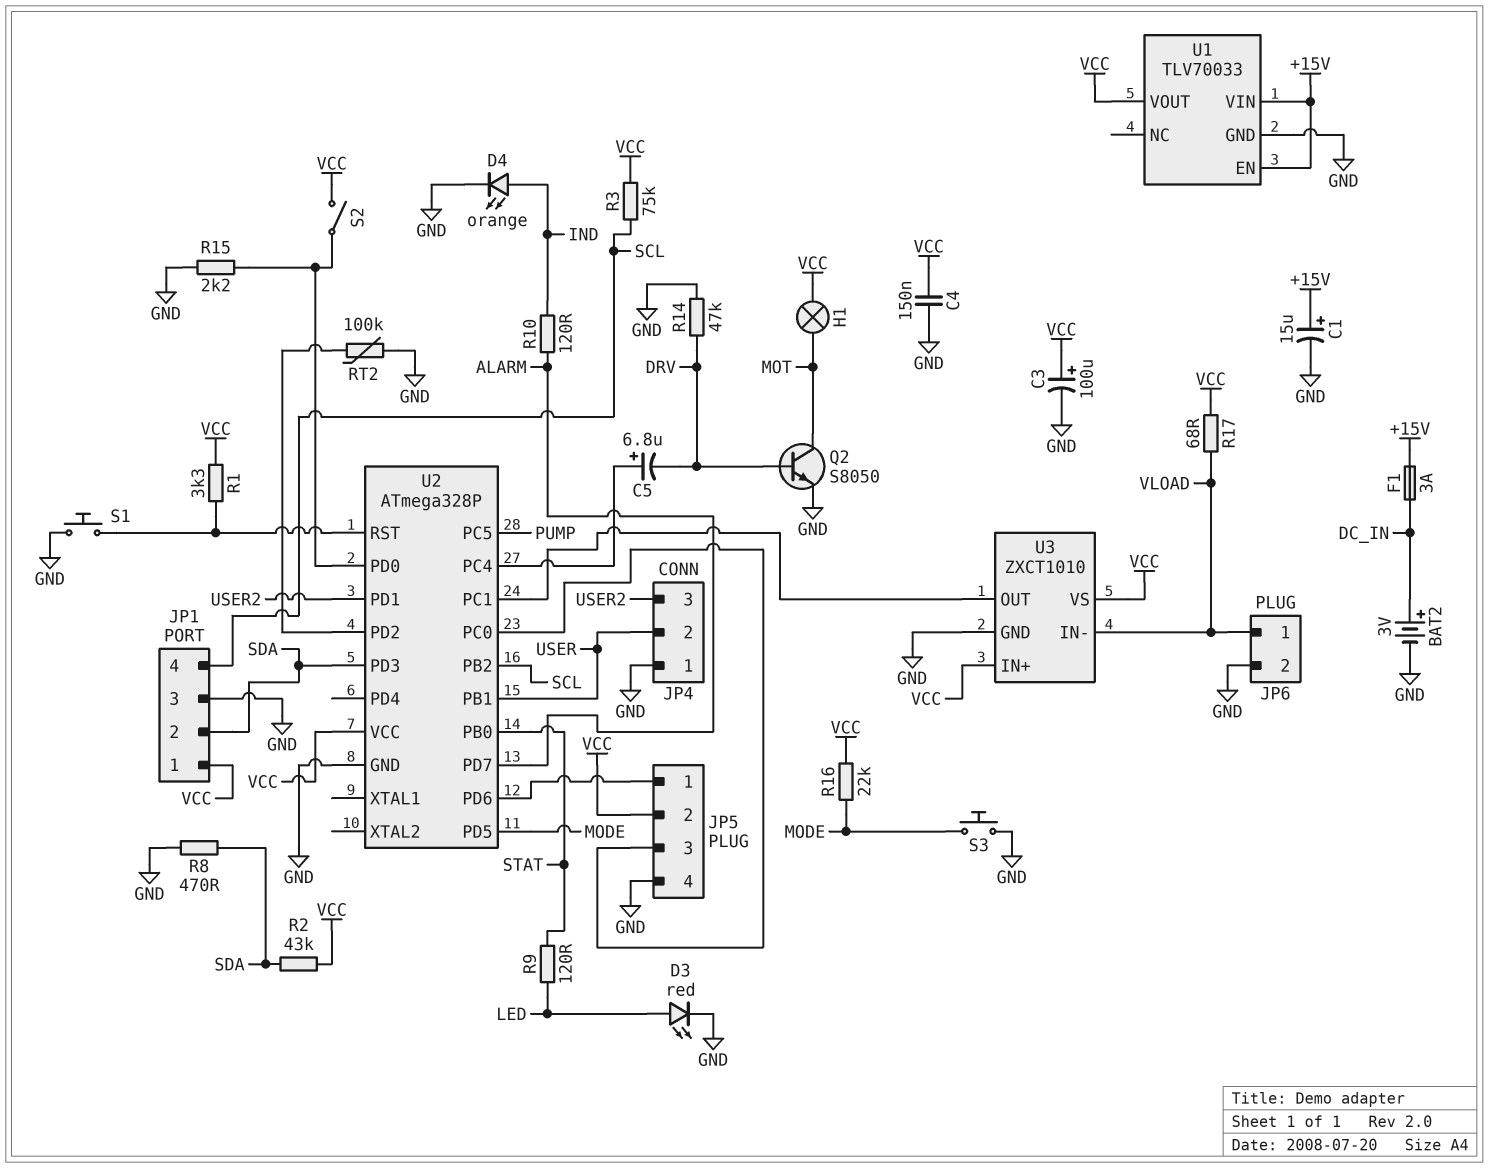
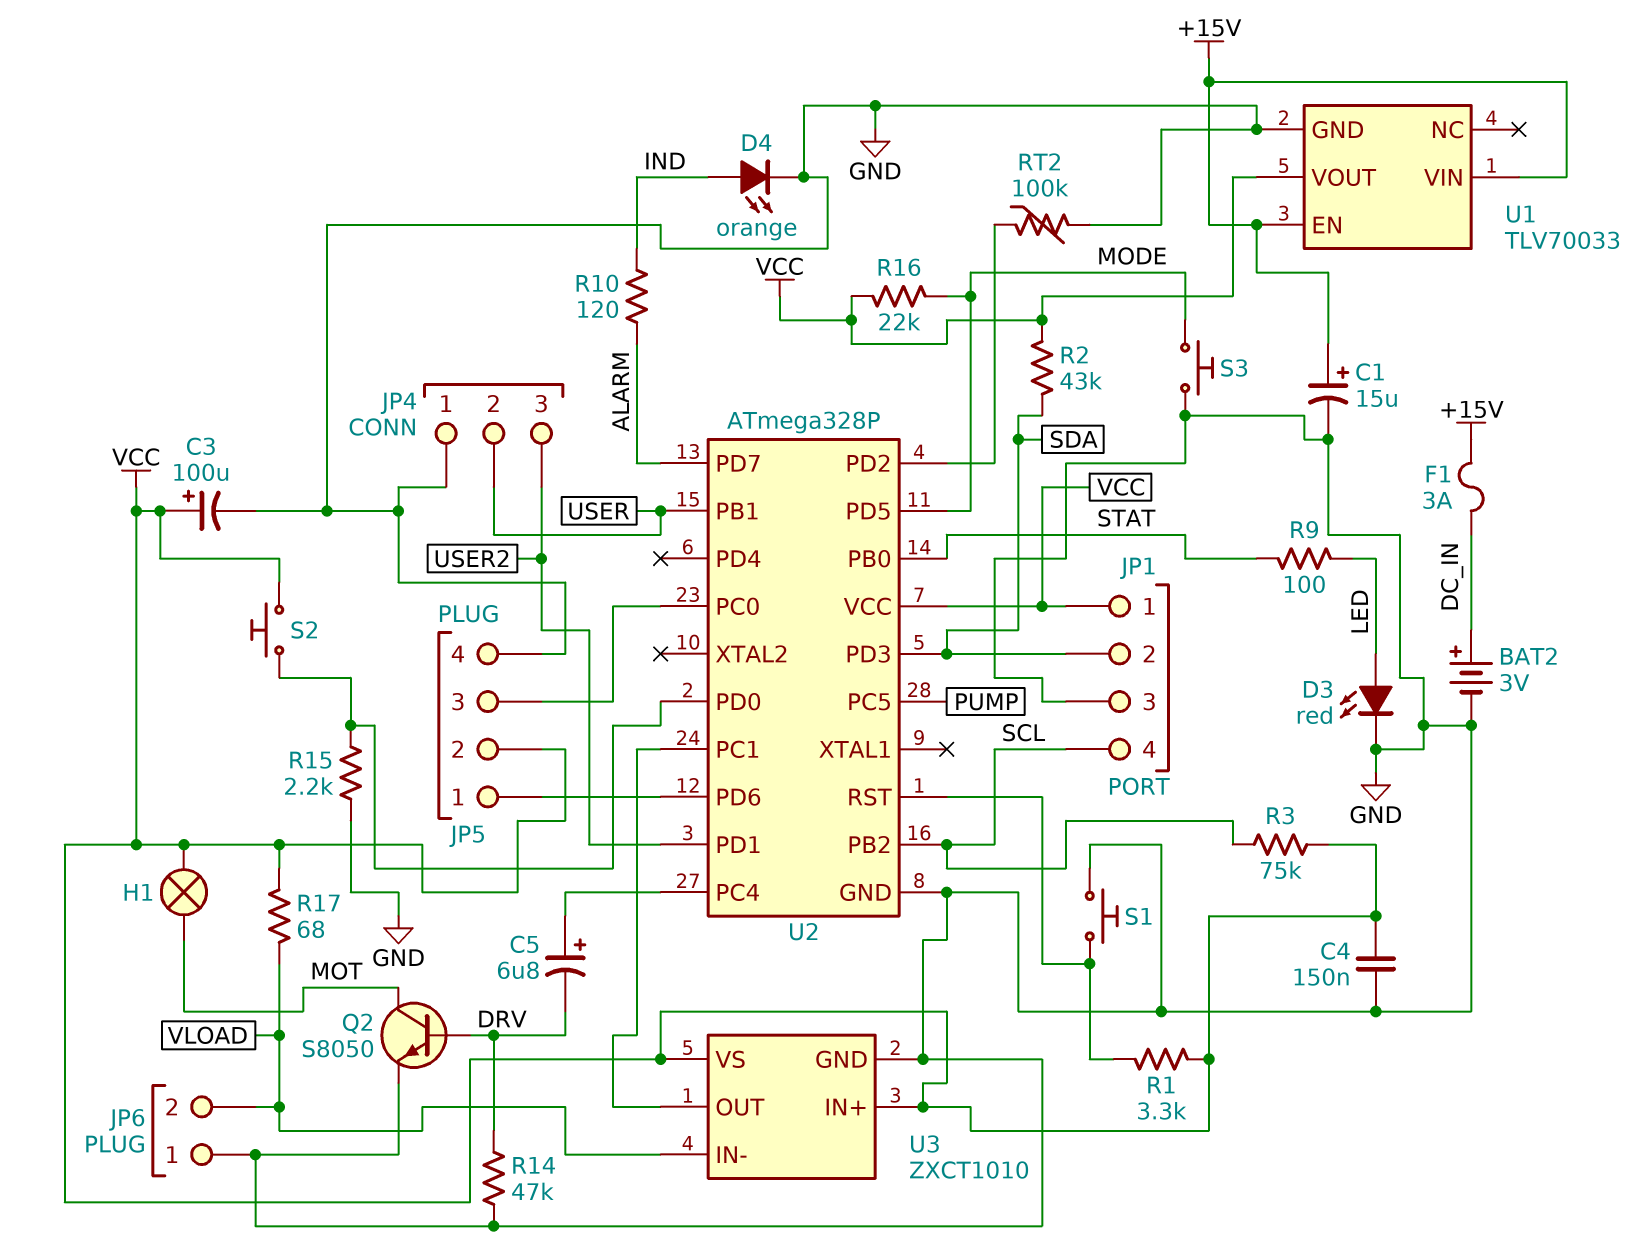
JP6 pin 1: VLOAD -> GND
JP6 pin 2: GND -> VLOAD
R8: 470 (GND, SDA) -> none
R9: 120 (LED, STAT) -> 100 (LED, STAT)
S2: switch (U2/PD0, VCC) -> button (U2/PD0, VCC)

